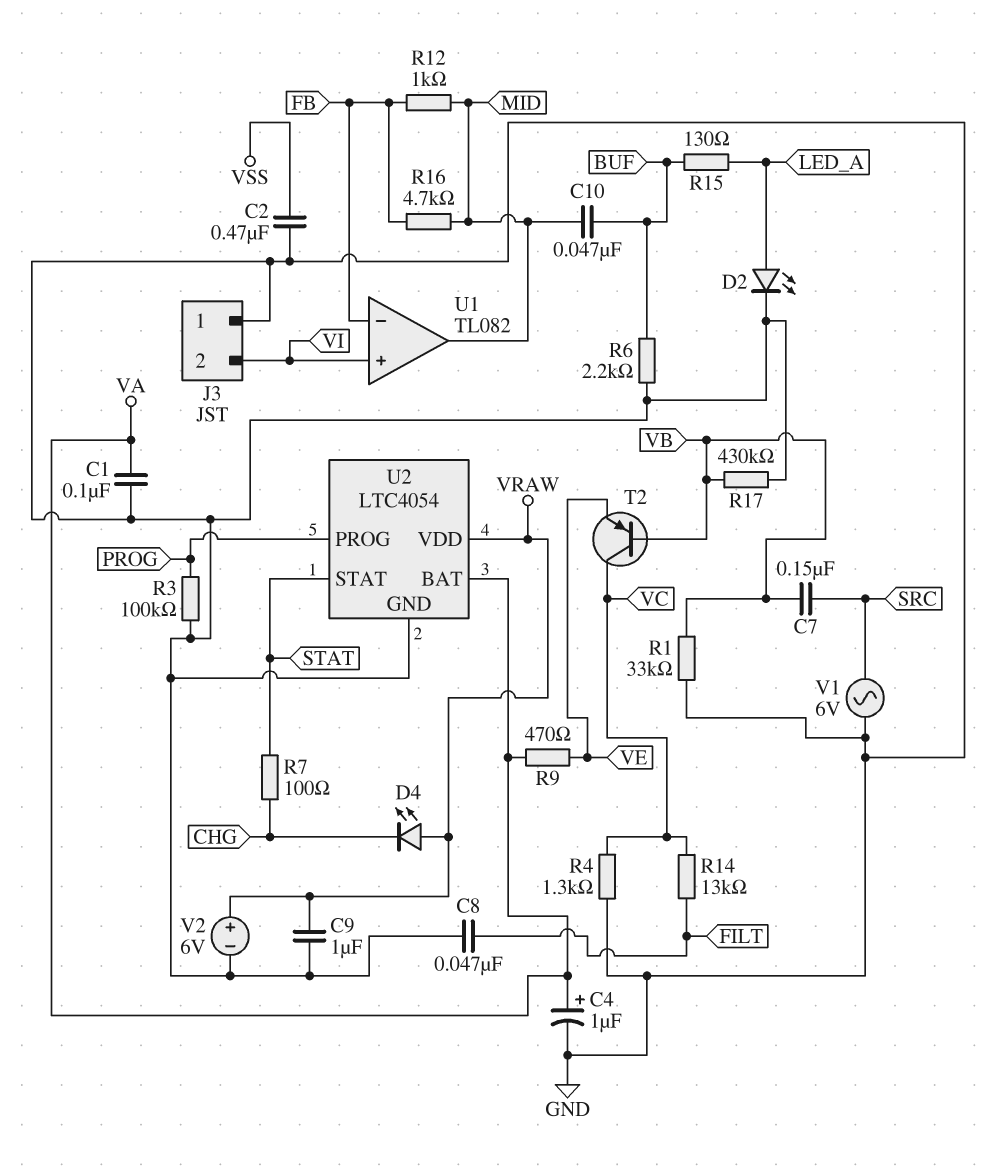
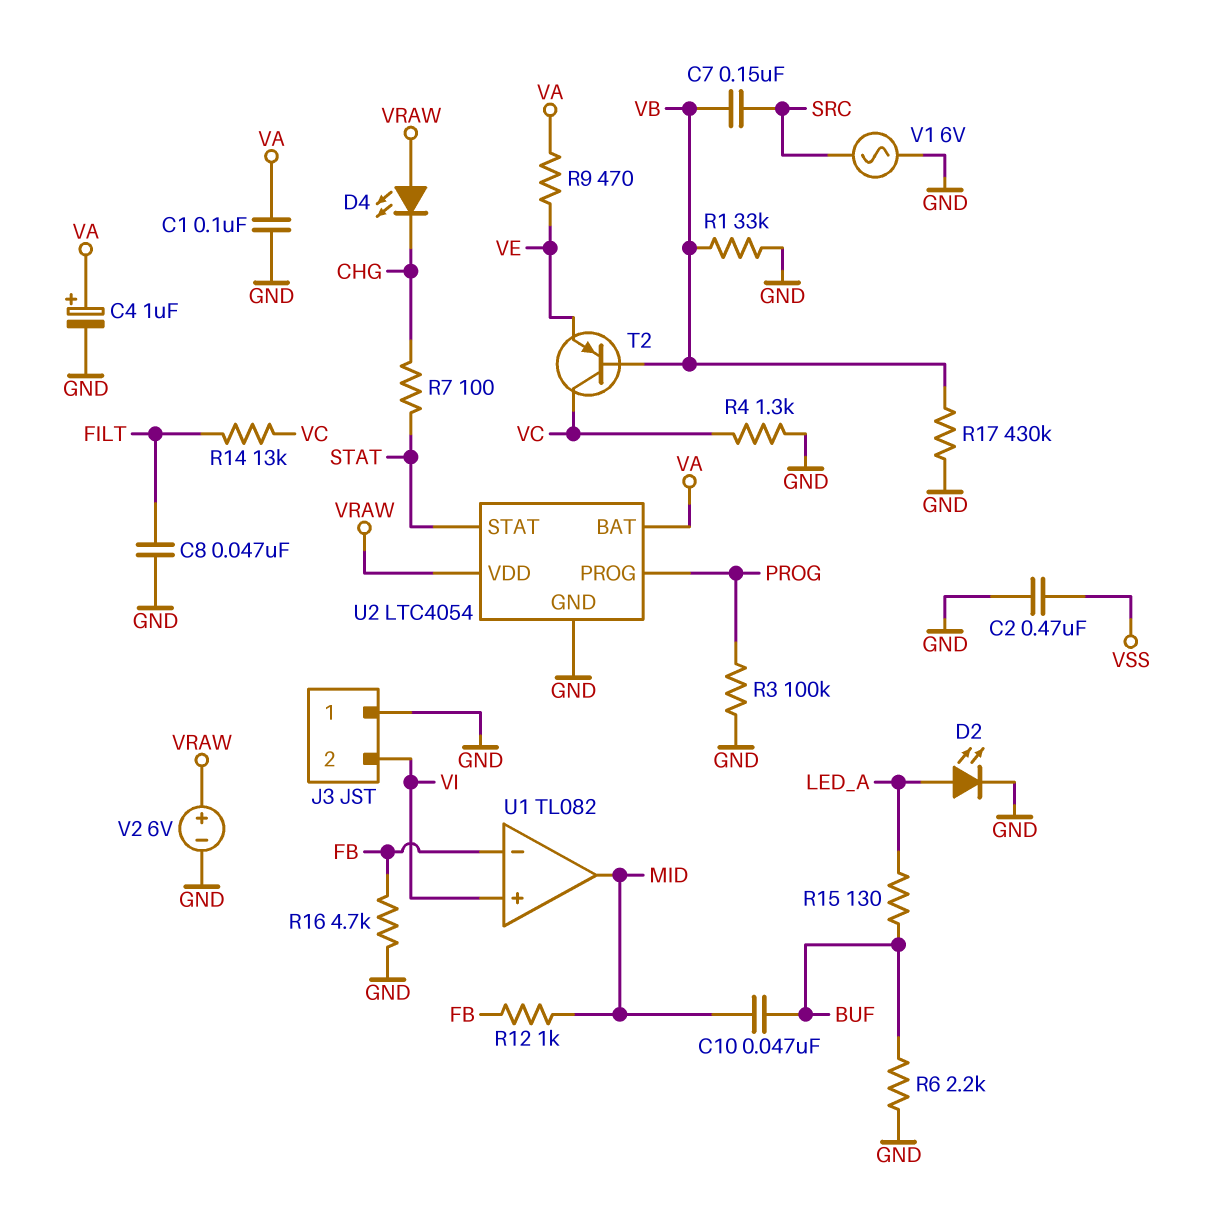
C9: 1uF (GND, VRAW) -> none
R16: 4.7k (FB, MID) -> 4.7k (FB, GND)

